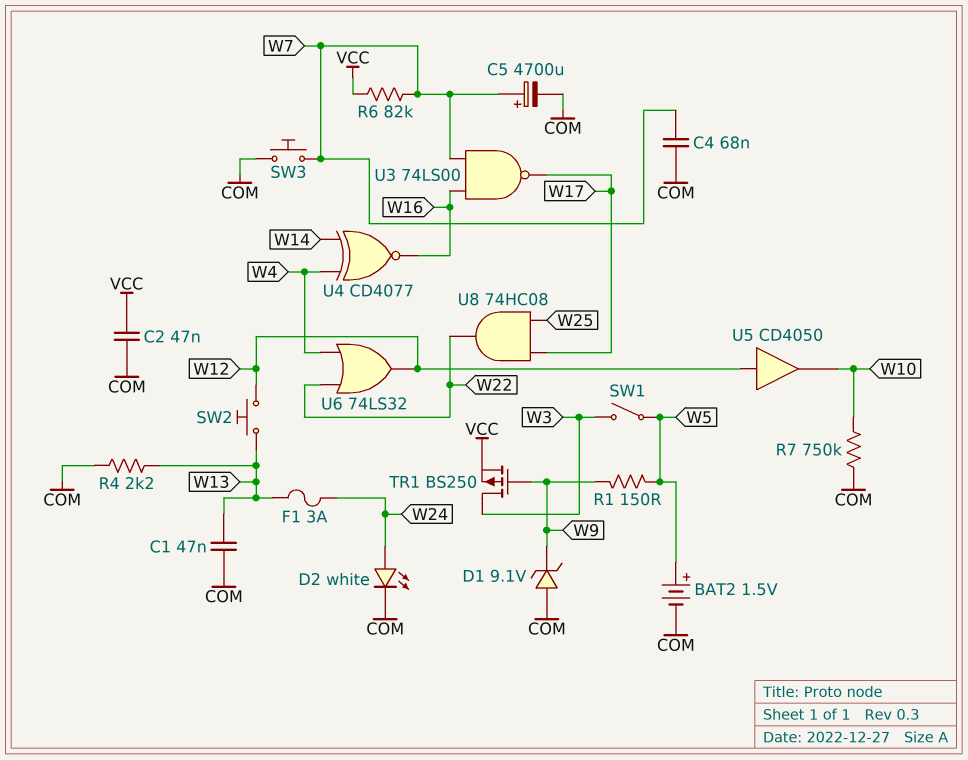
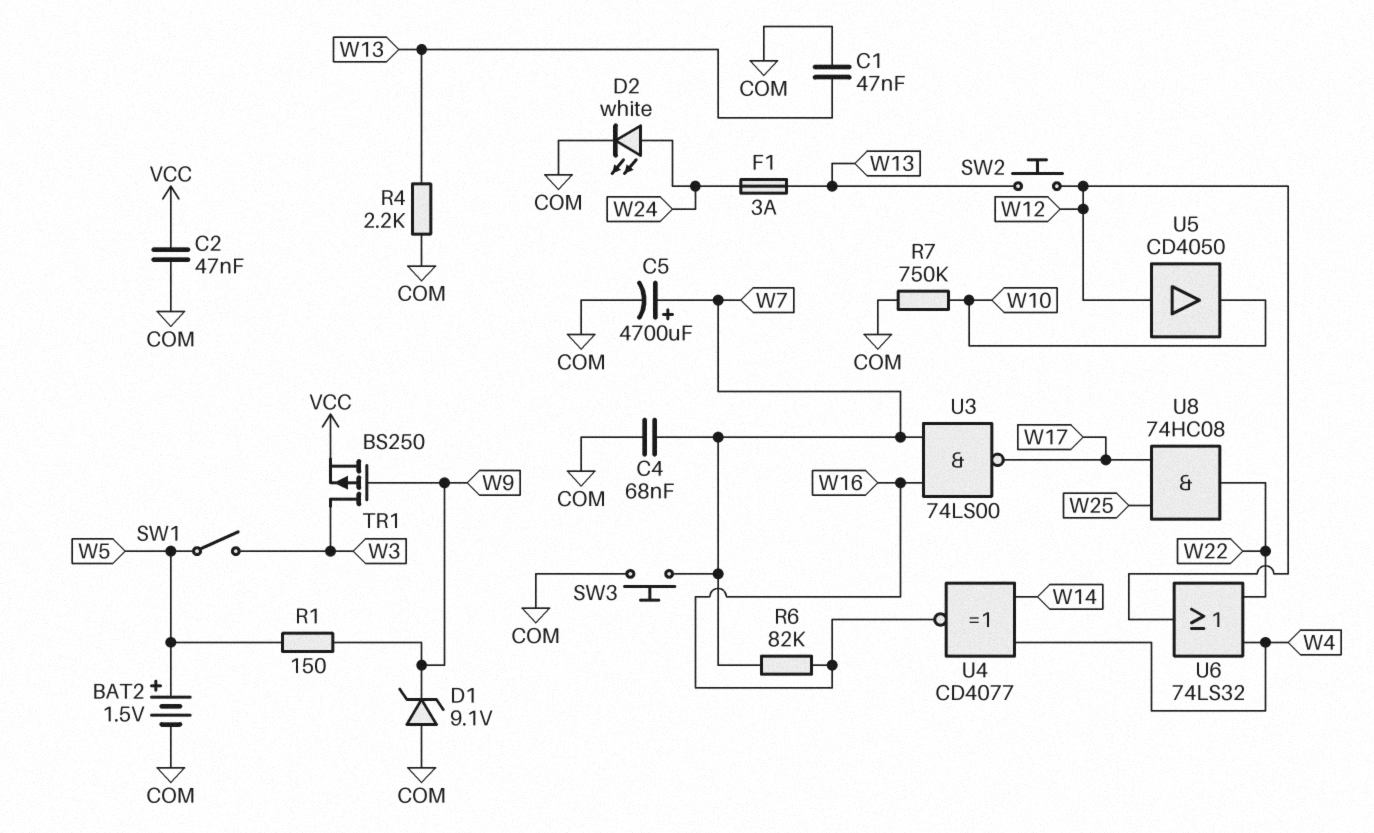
R6: 82k (VCC, W7) -> 82k (W7, W16)

